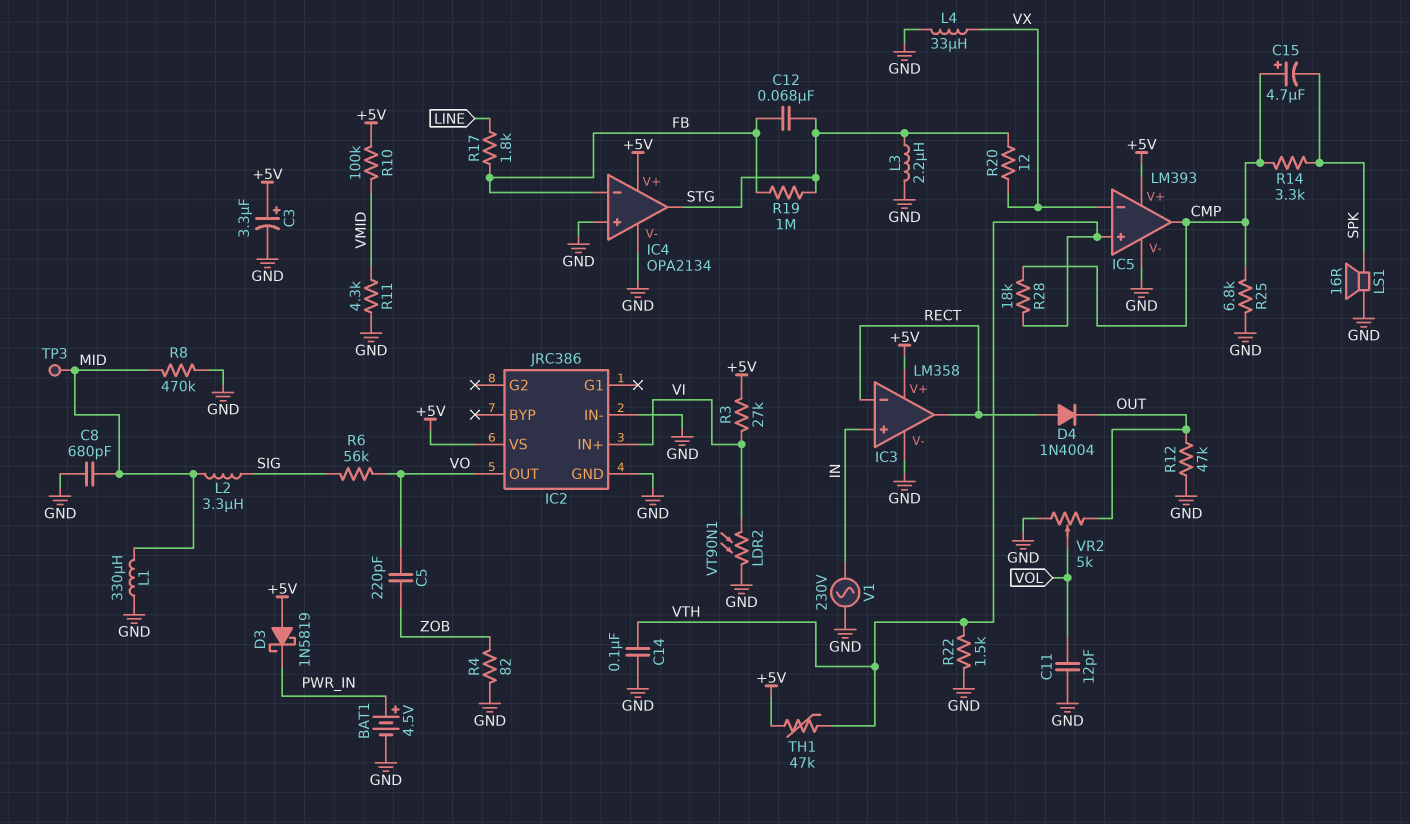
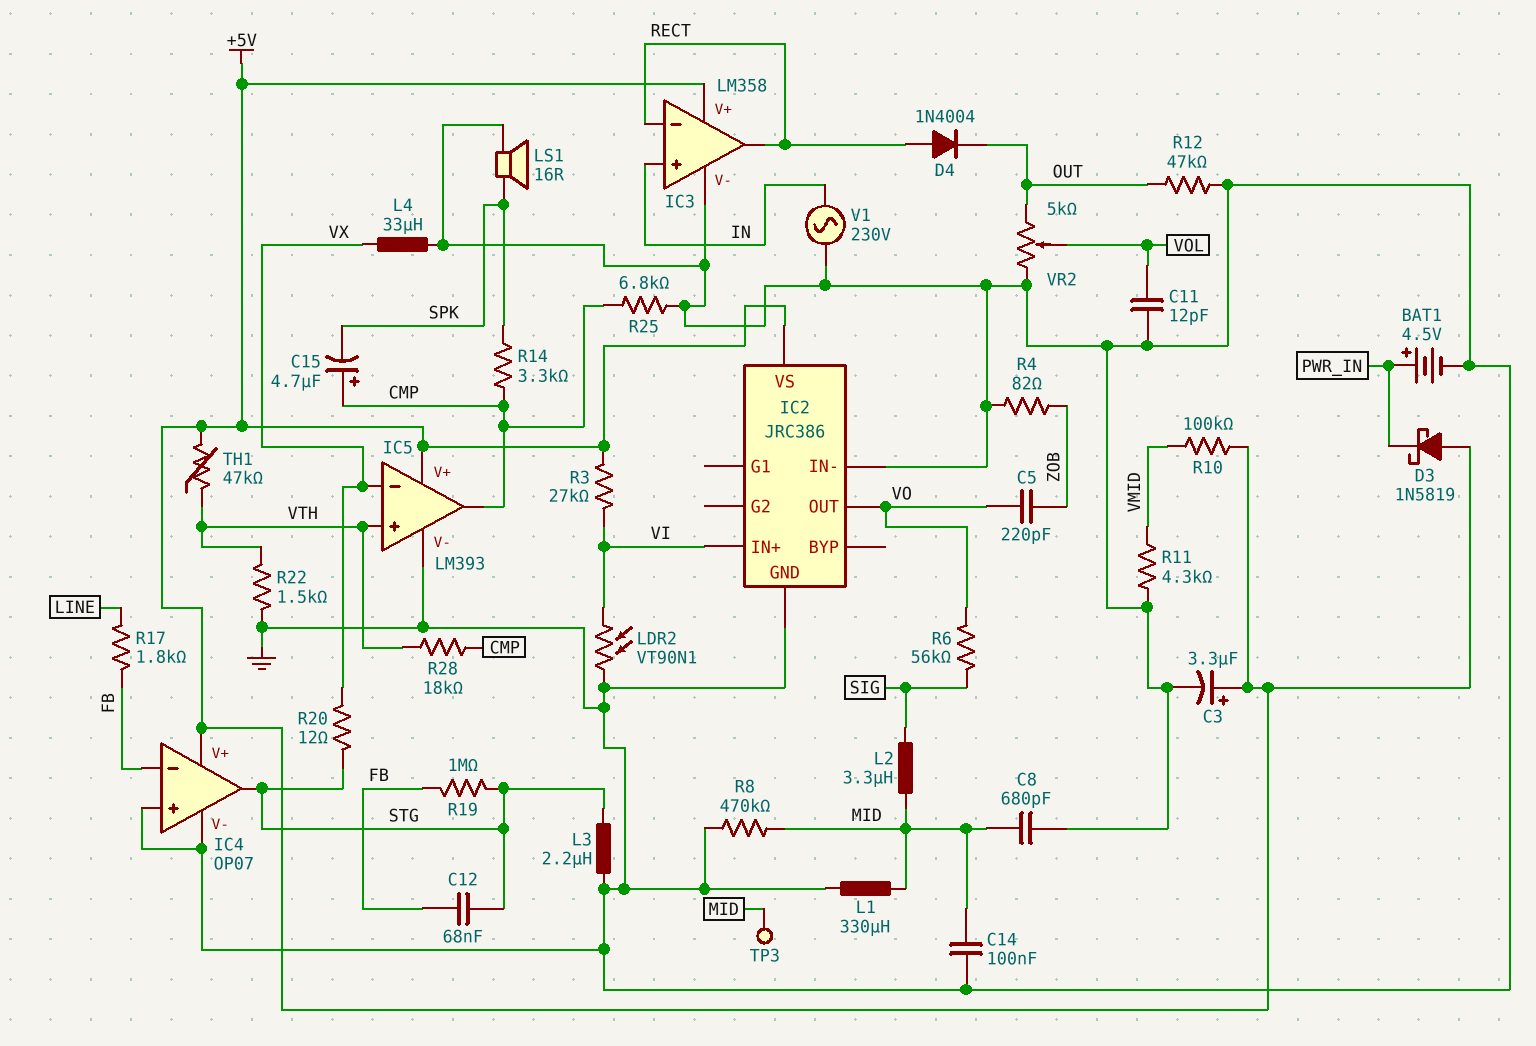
C14: 100nF (GND, VTH) -> 100nF (GND, MID)
IC4: OPA2134 -> OP07

